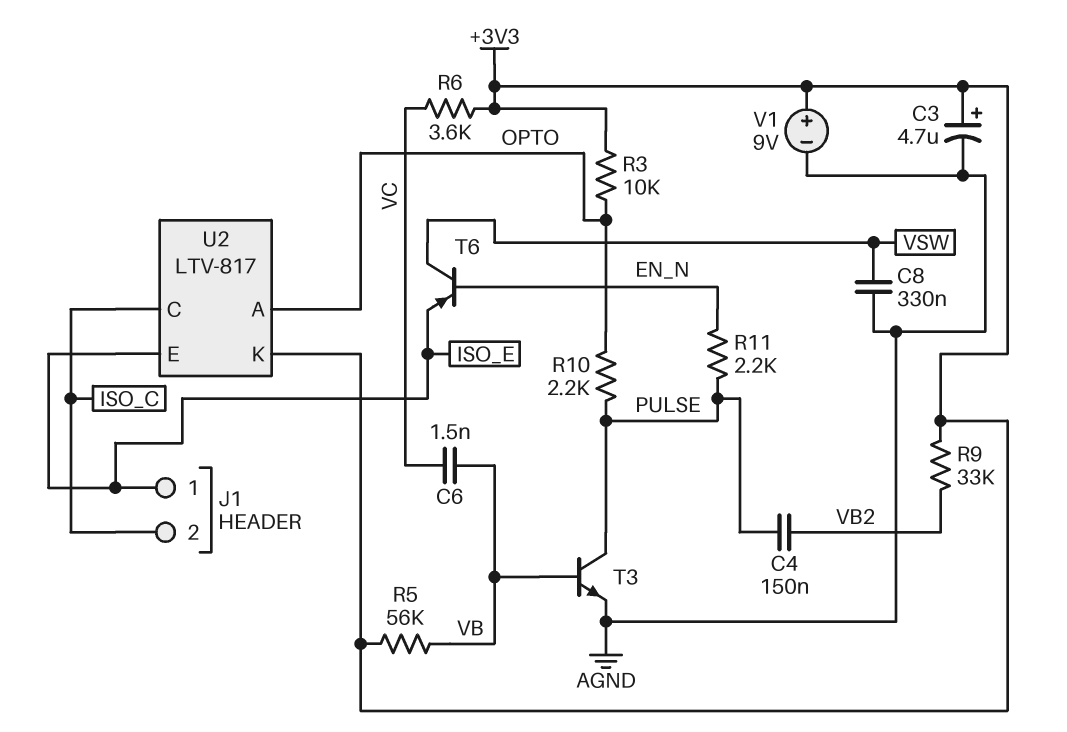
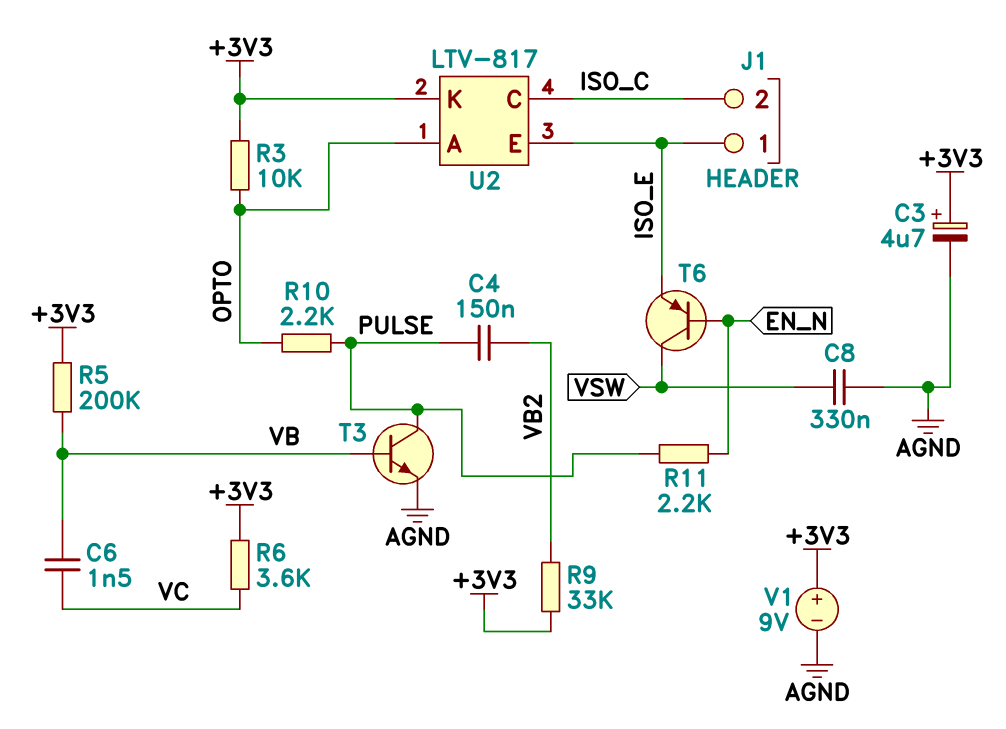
R5: 56k (+3V3, VB) -> 200k (+3V3, VB)

